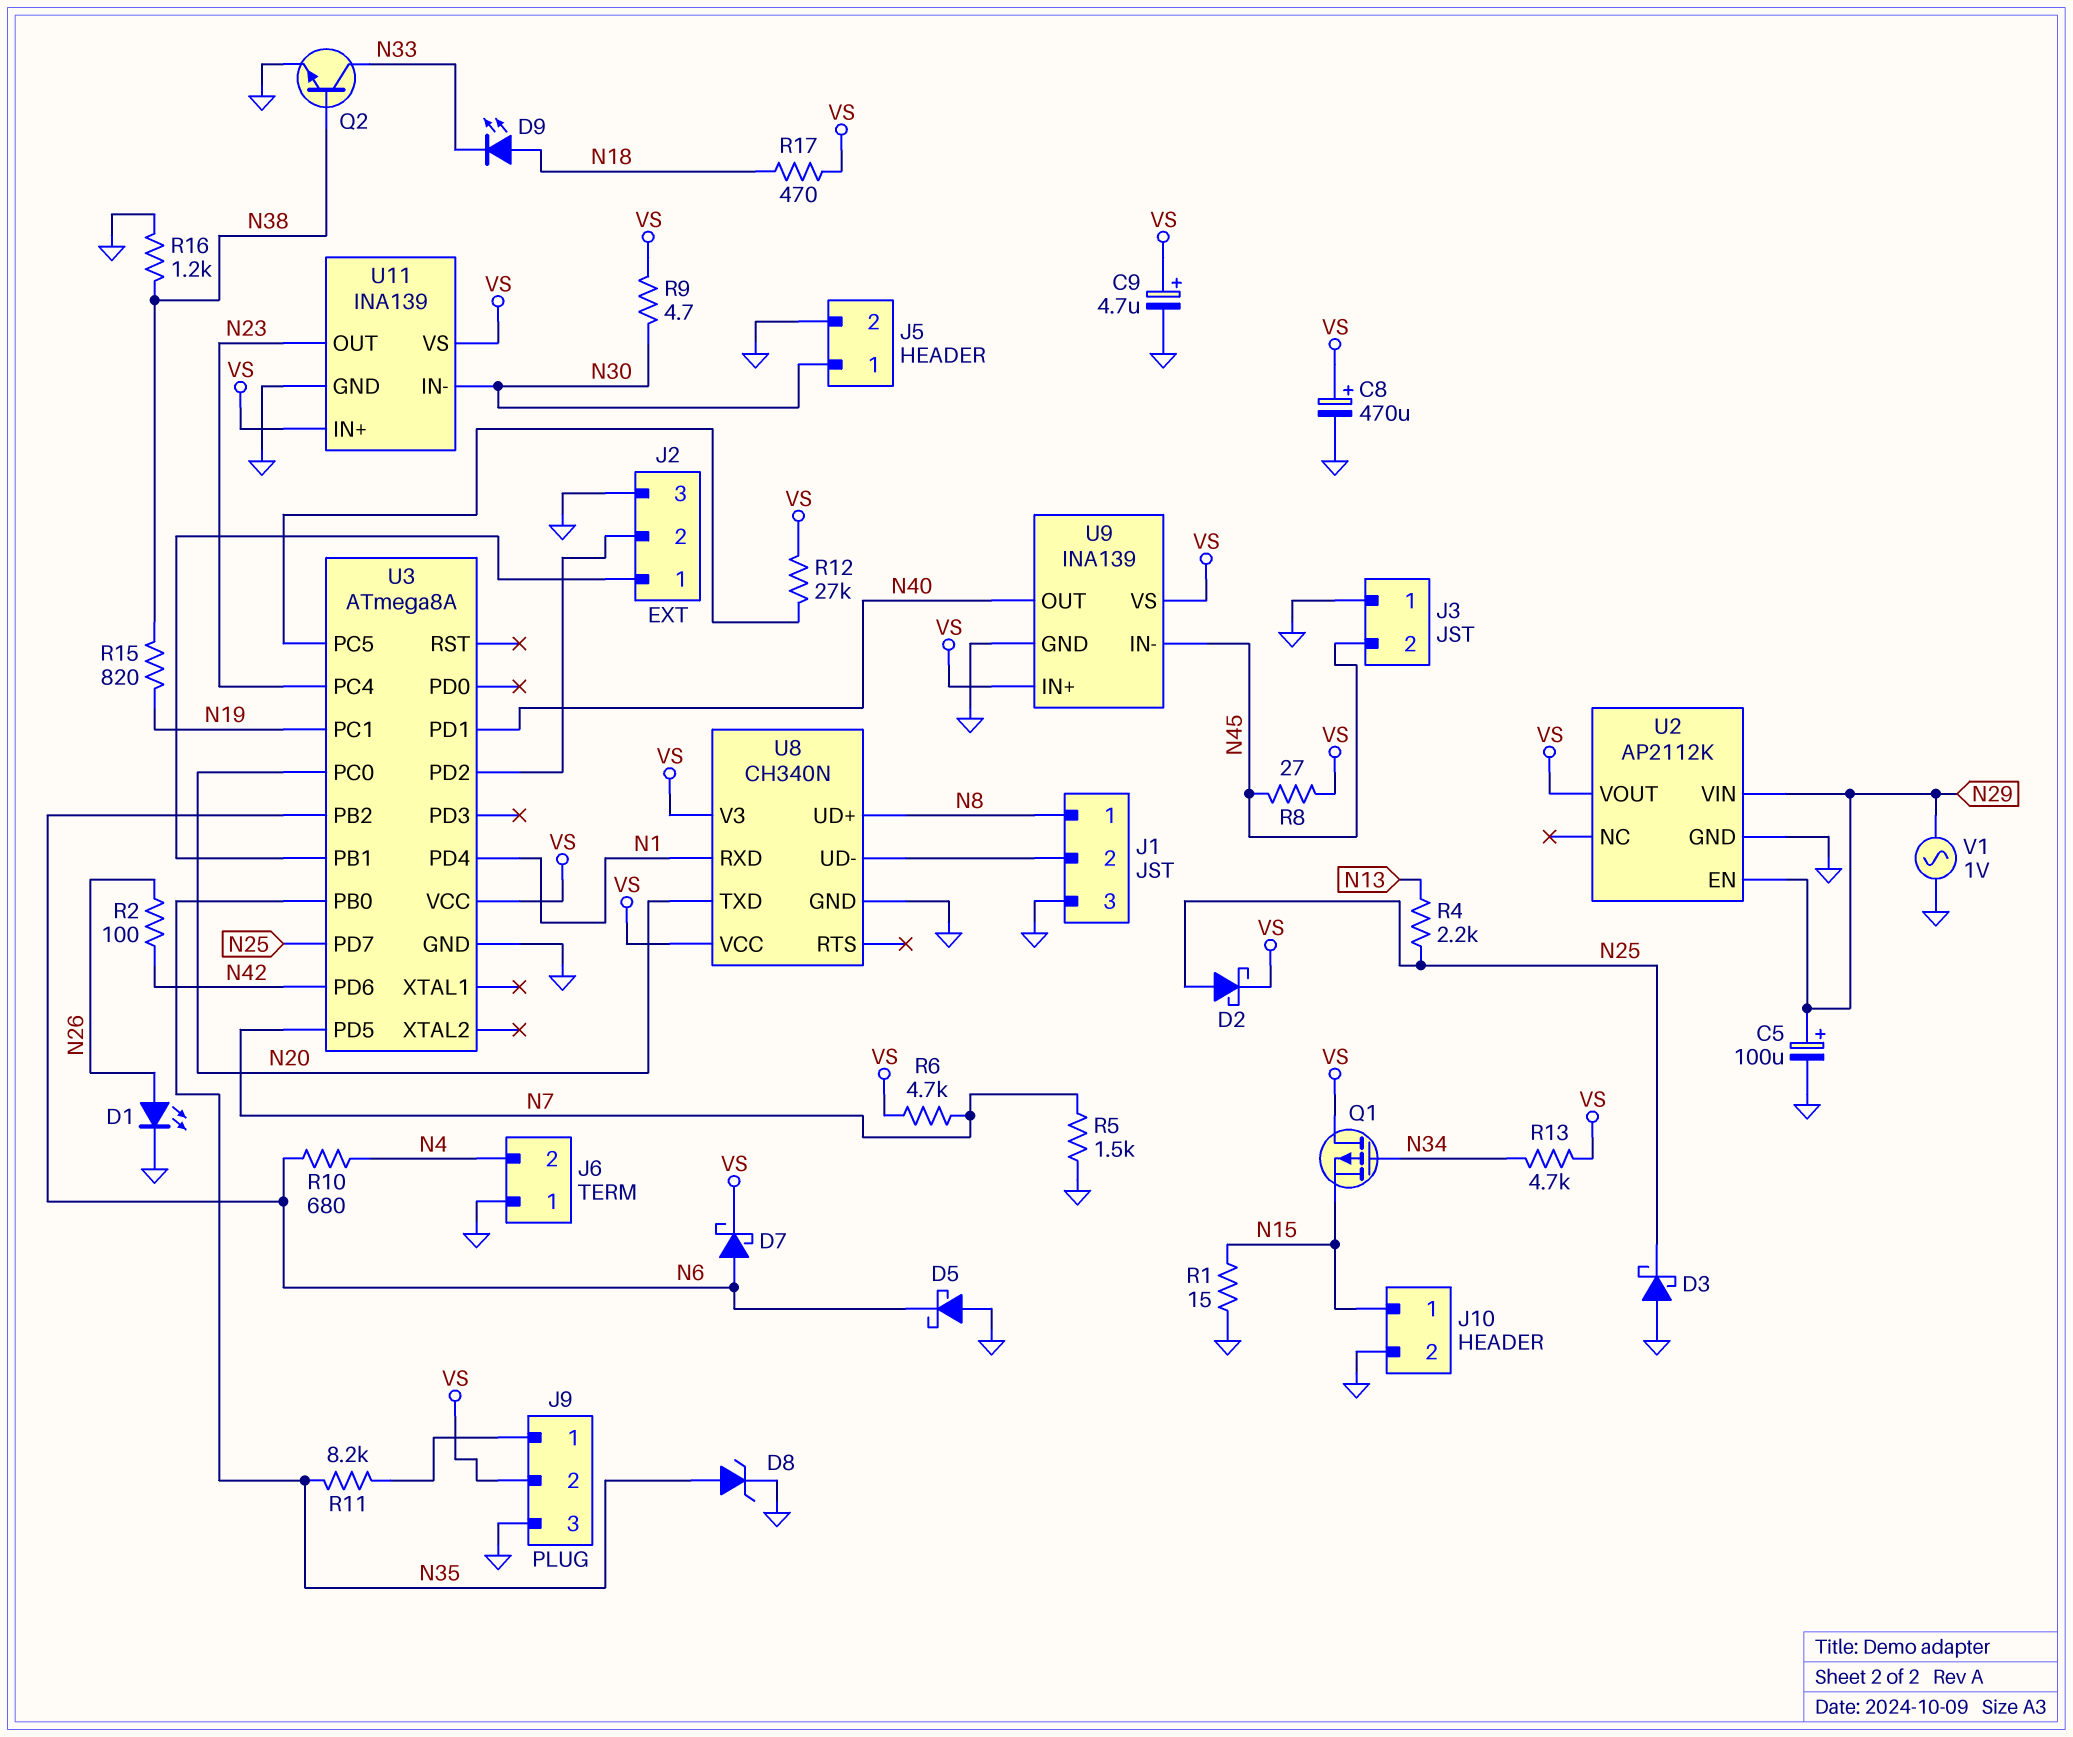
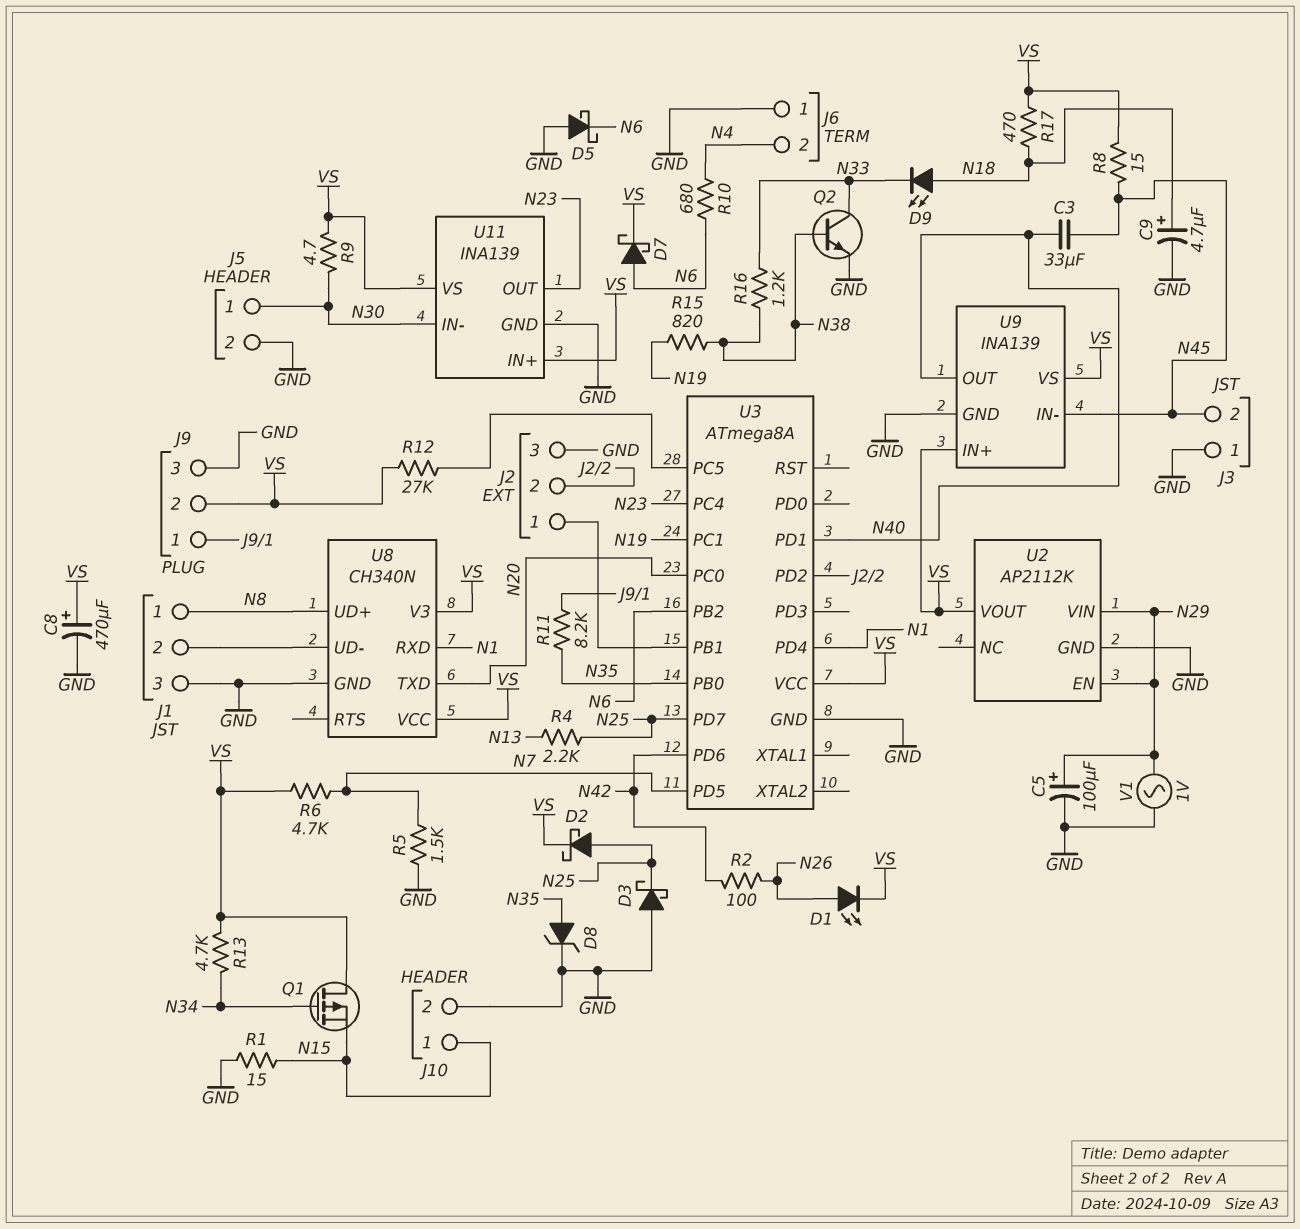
C3: none -> 33uF (N40, N45)
C9: 4.7uF (plus VS, minus GND) -> 4.7uF (plus N18, minus GND)
D1: LED (A N26, K GND) -> LED (A N26, K VS)
R8: 27 (N45, VS) -> 15 (N45, VS)
R16: 1.2k (GND, N38) -> 1.2k (N33, N38)

